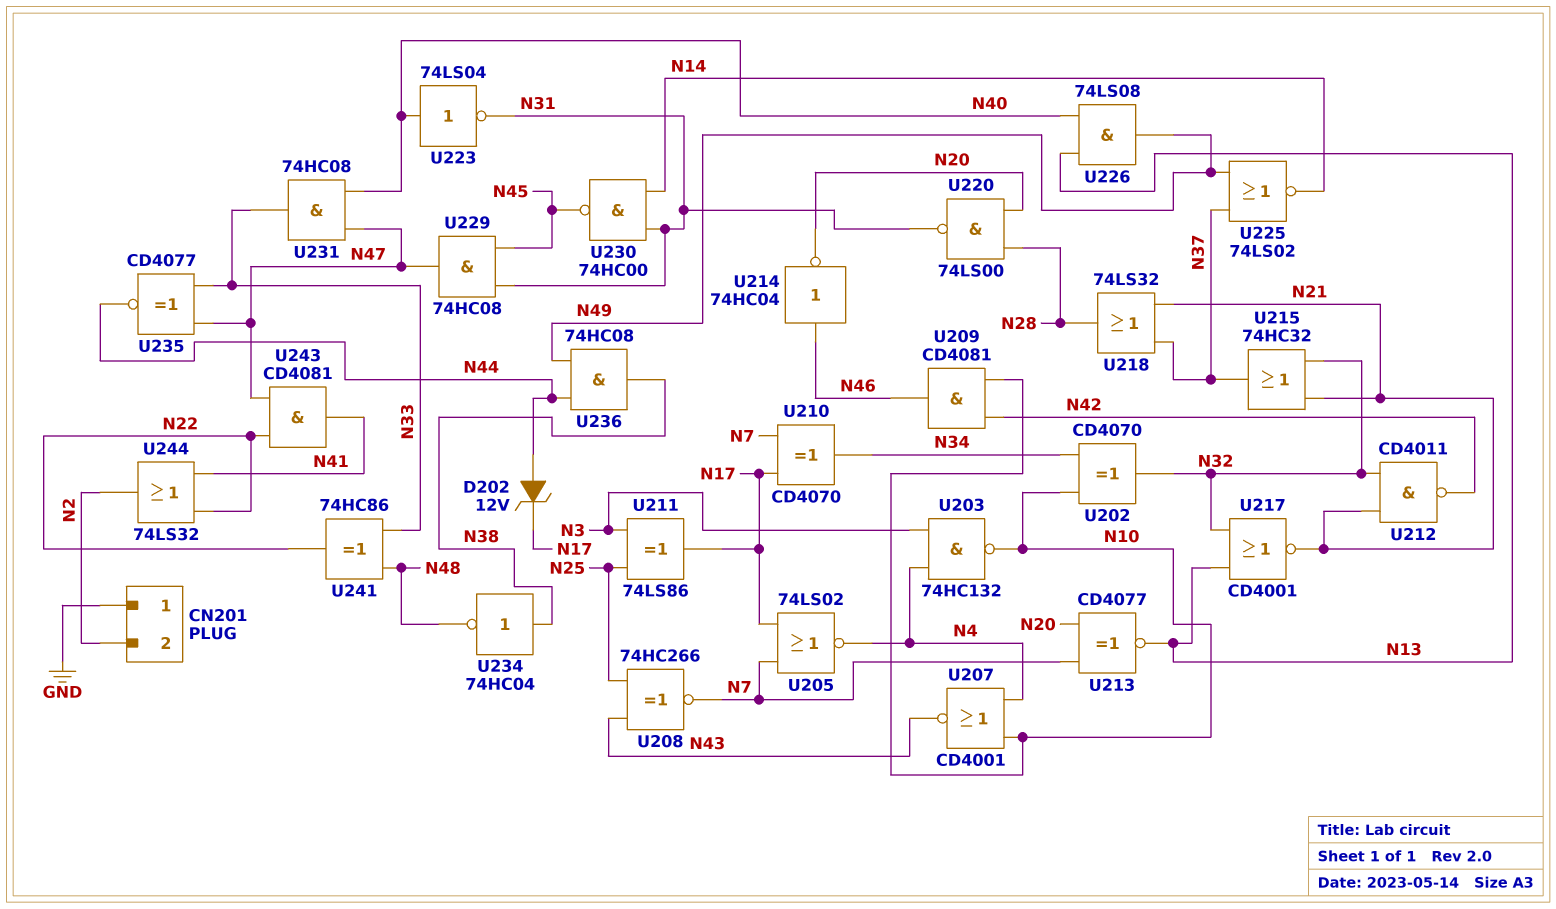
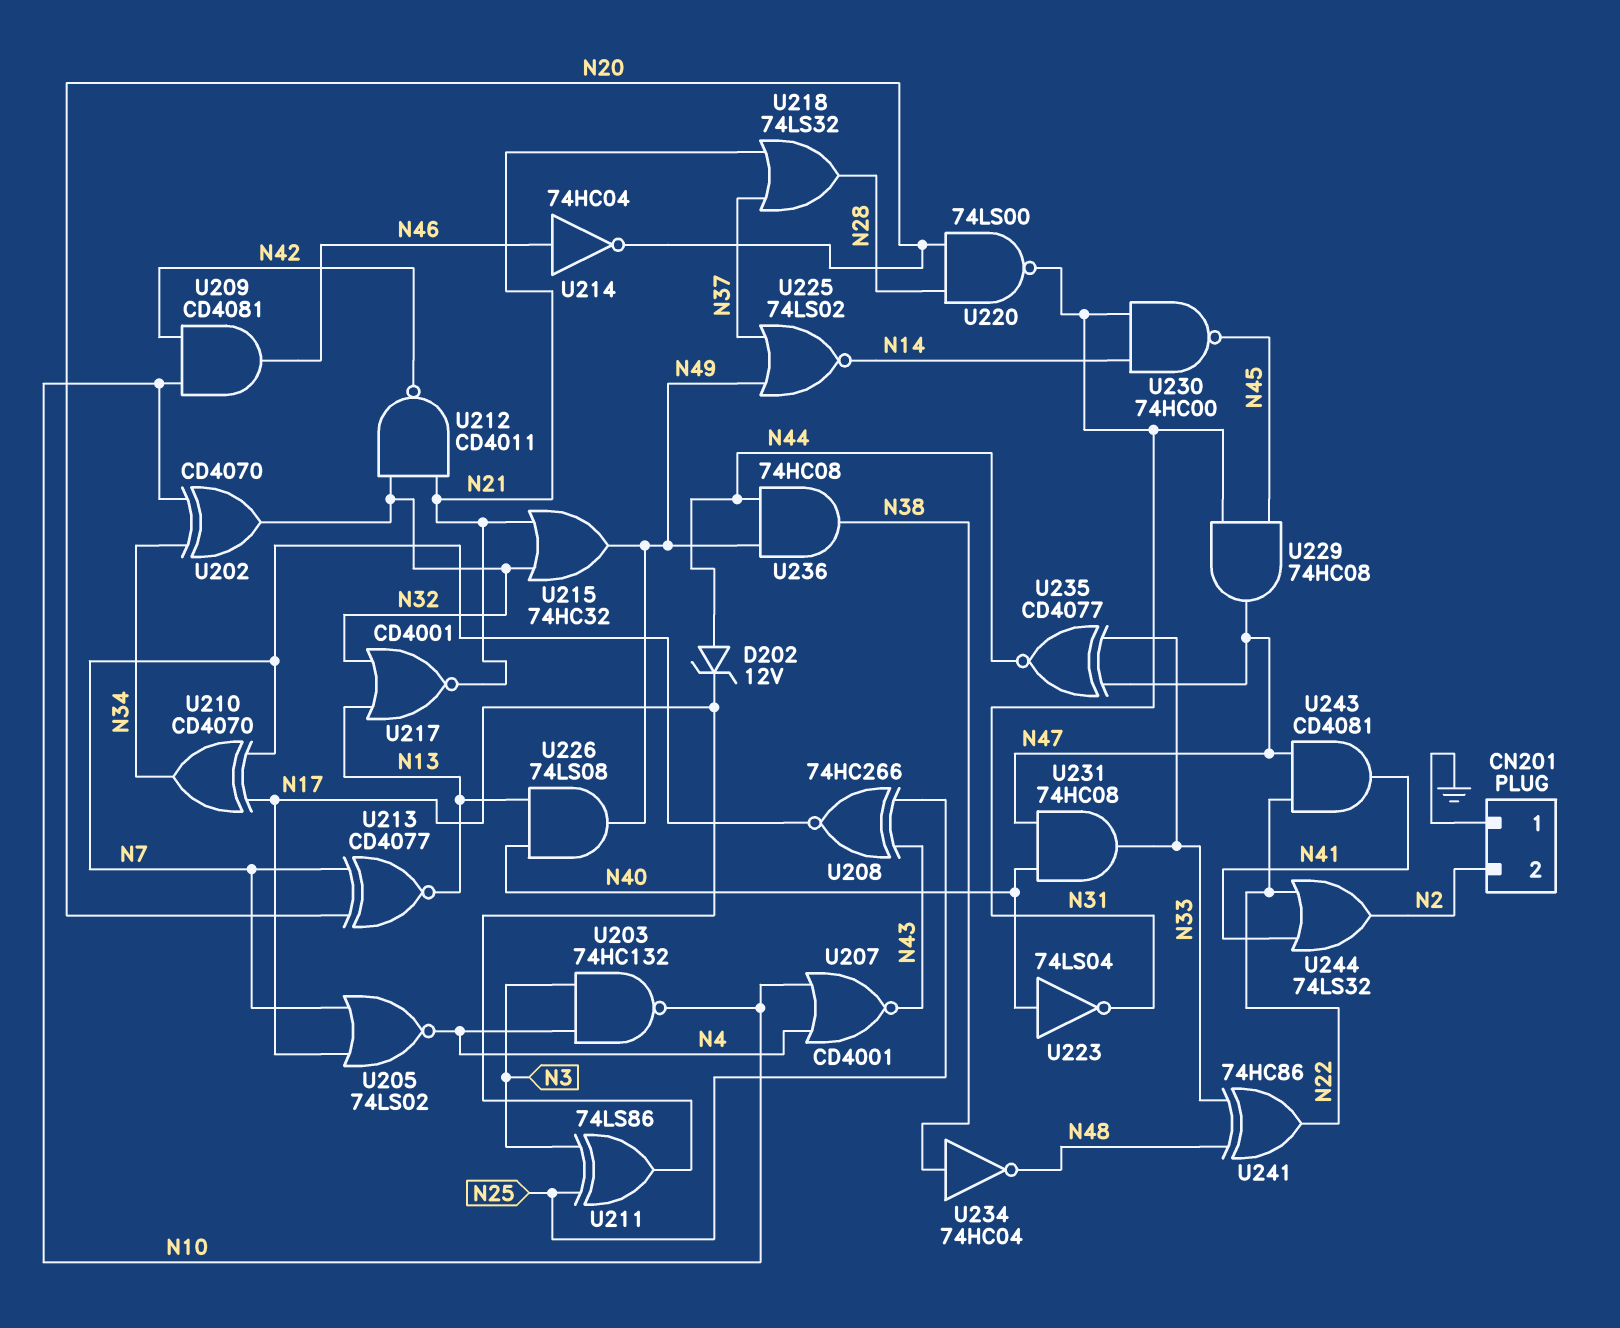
U215: OR 74HC32 (in N21, in N32, out N37) -> OR 74HC32 (in N21, in N32, out N49)

